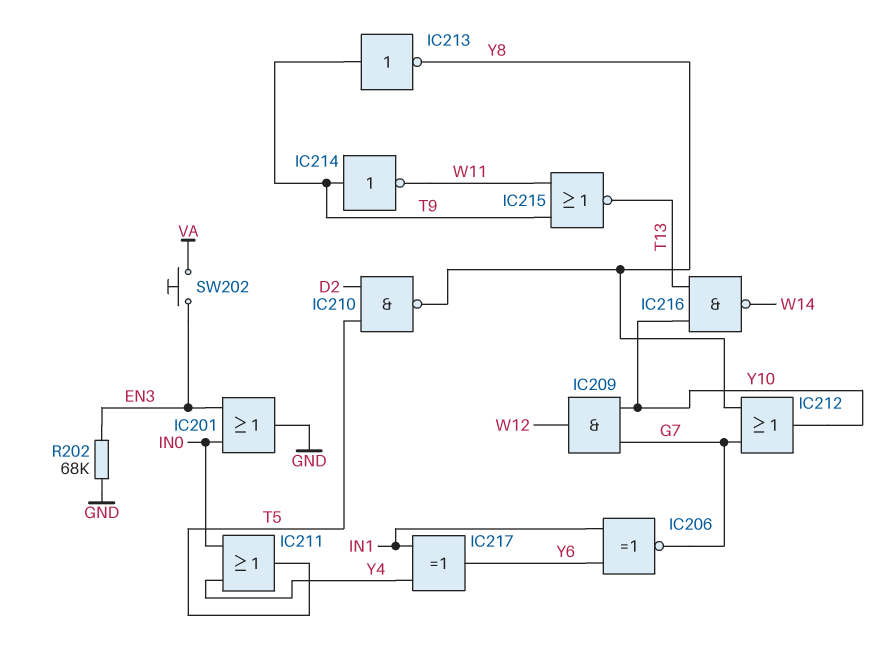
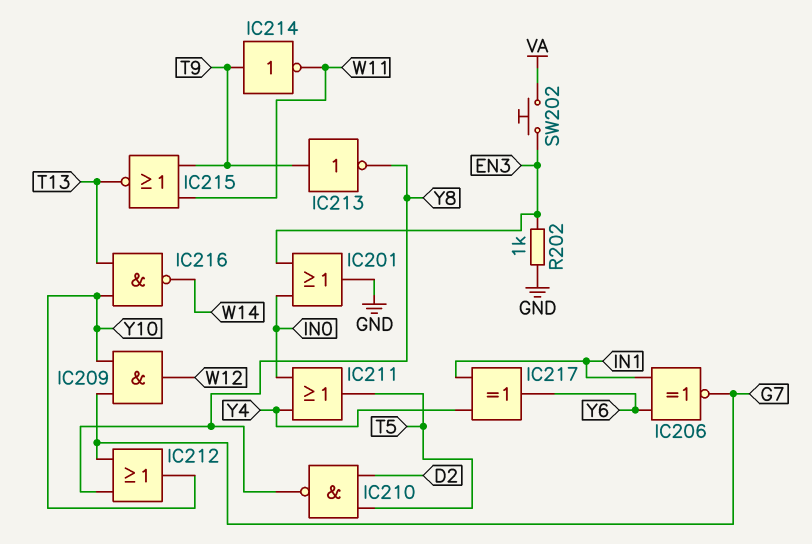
R202: 68k (EN3, GND) -> 1k (EN3, GND)

